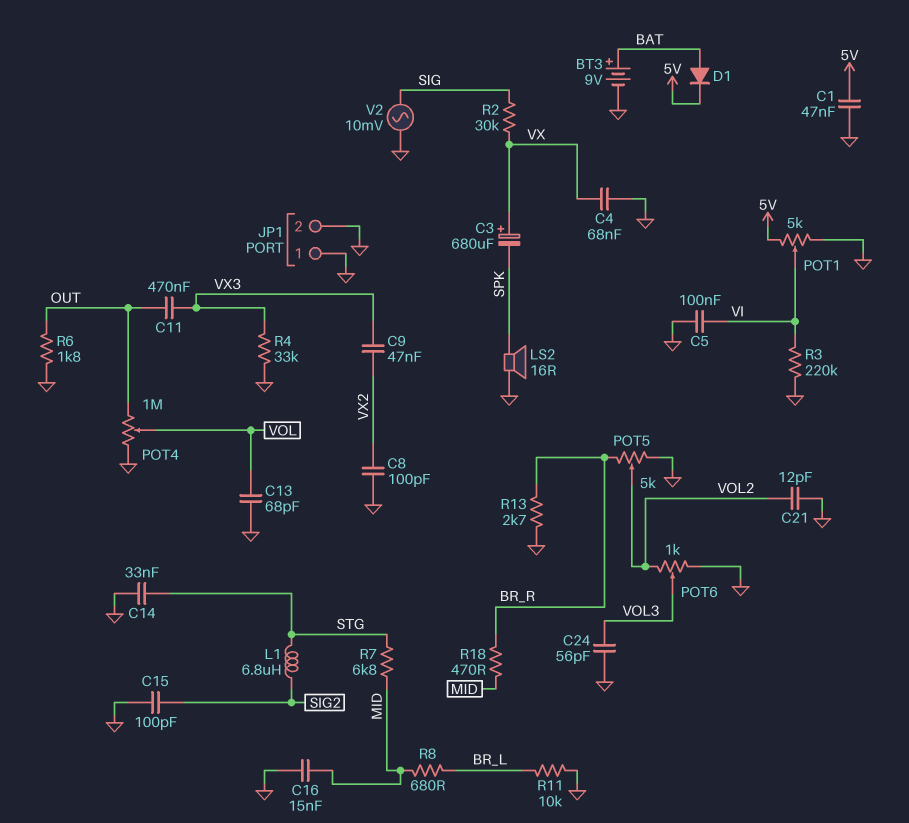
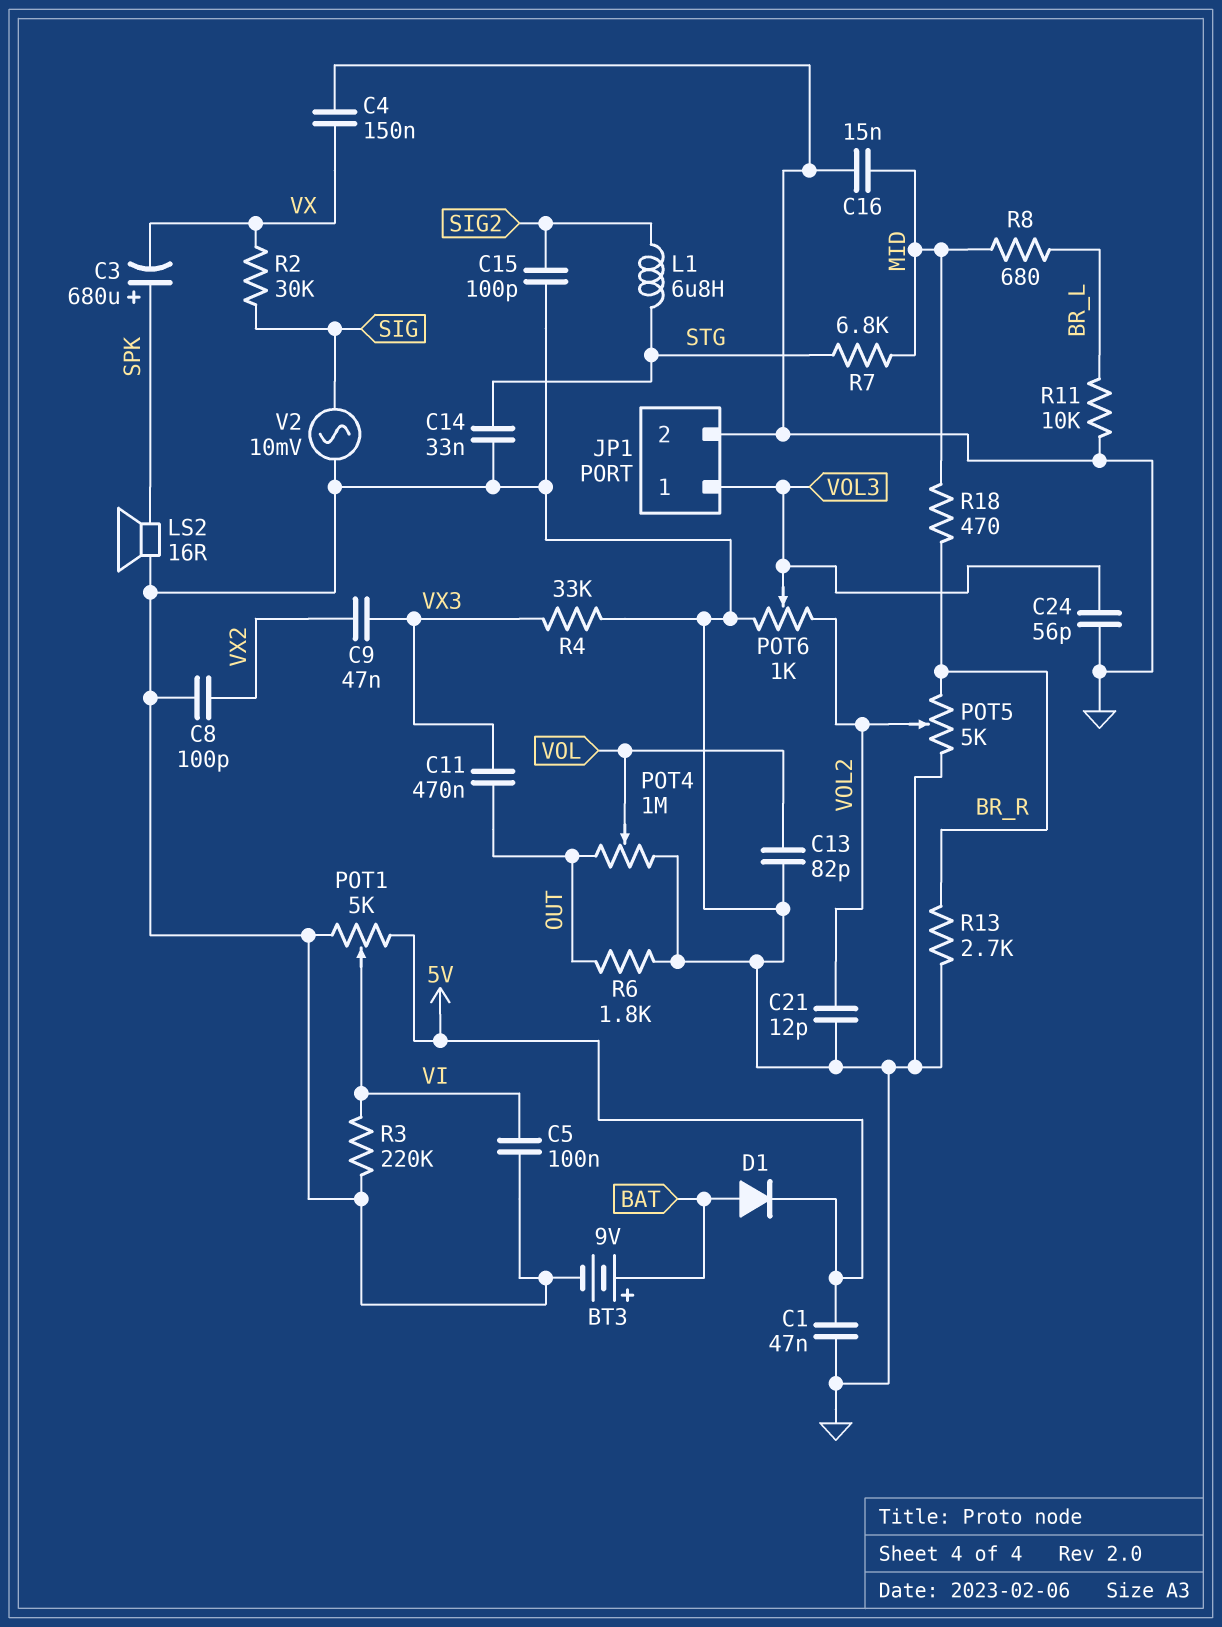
C3: 680uF (plus VX, minus SPK) -> 680uF (plus SPK, minus VX)
C4: 68nF (GND, VX) -> 150nF (GND, VX)
C13: 68pF (GND, VOL) -> 82pF (GND, VOL)
JP1 pin 1: GND -> VOL3

